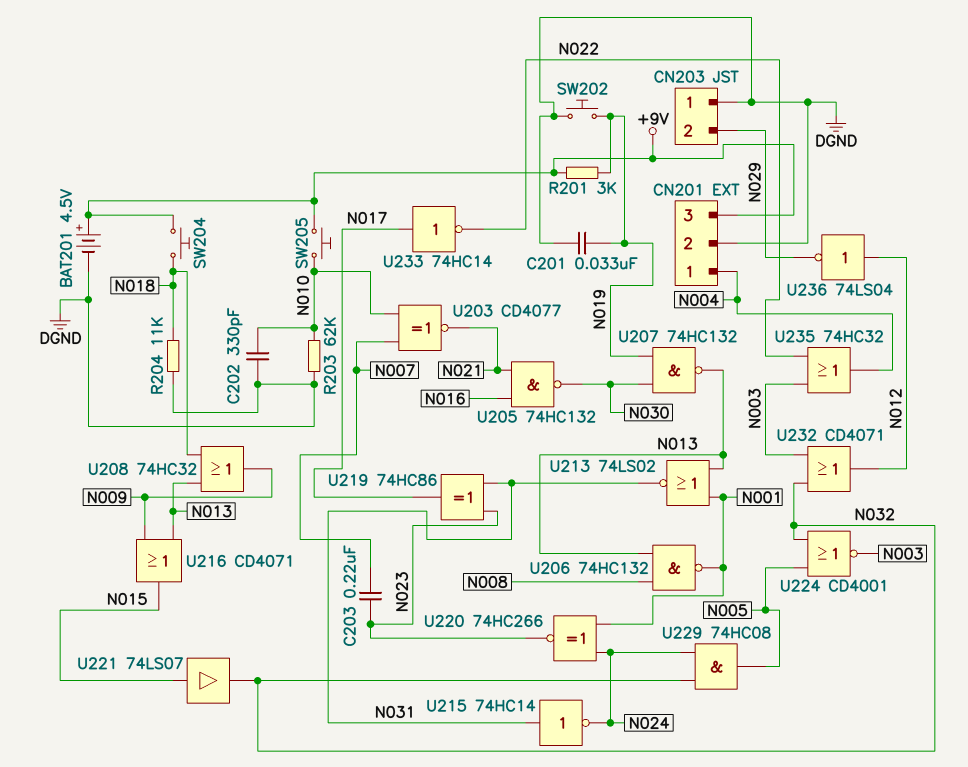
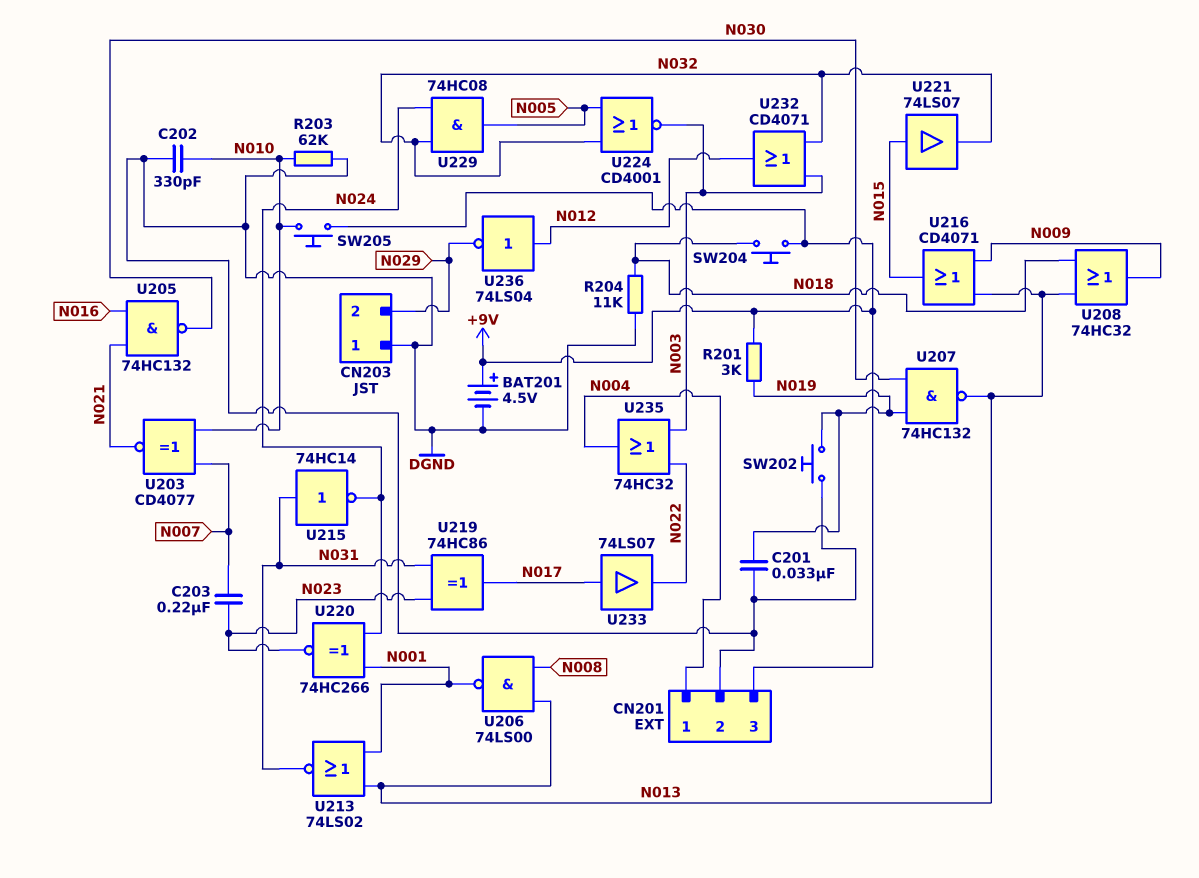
U206: NAND 74HC132 (in N008, in N013, out N001) -> NAND 74LS00 (in N008, in N013, out N001)
U233: NOT 74HC14 (in N017, out N022) -> buffer 74LS07 (in N017, out N022)

